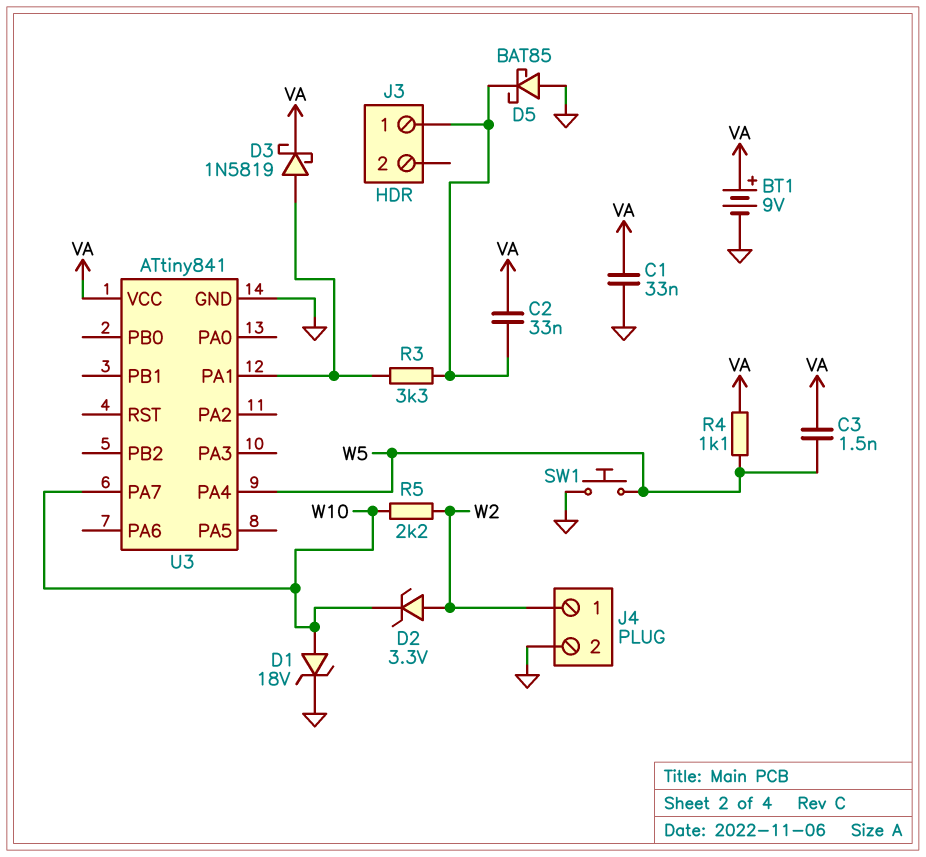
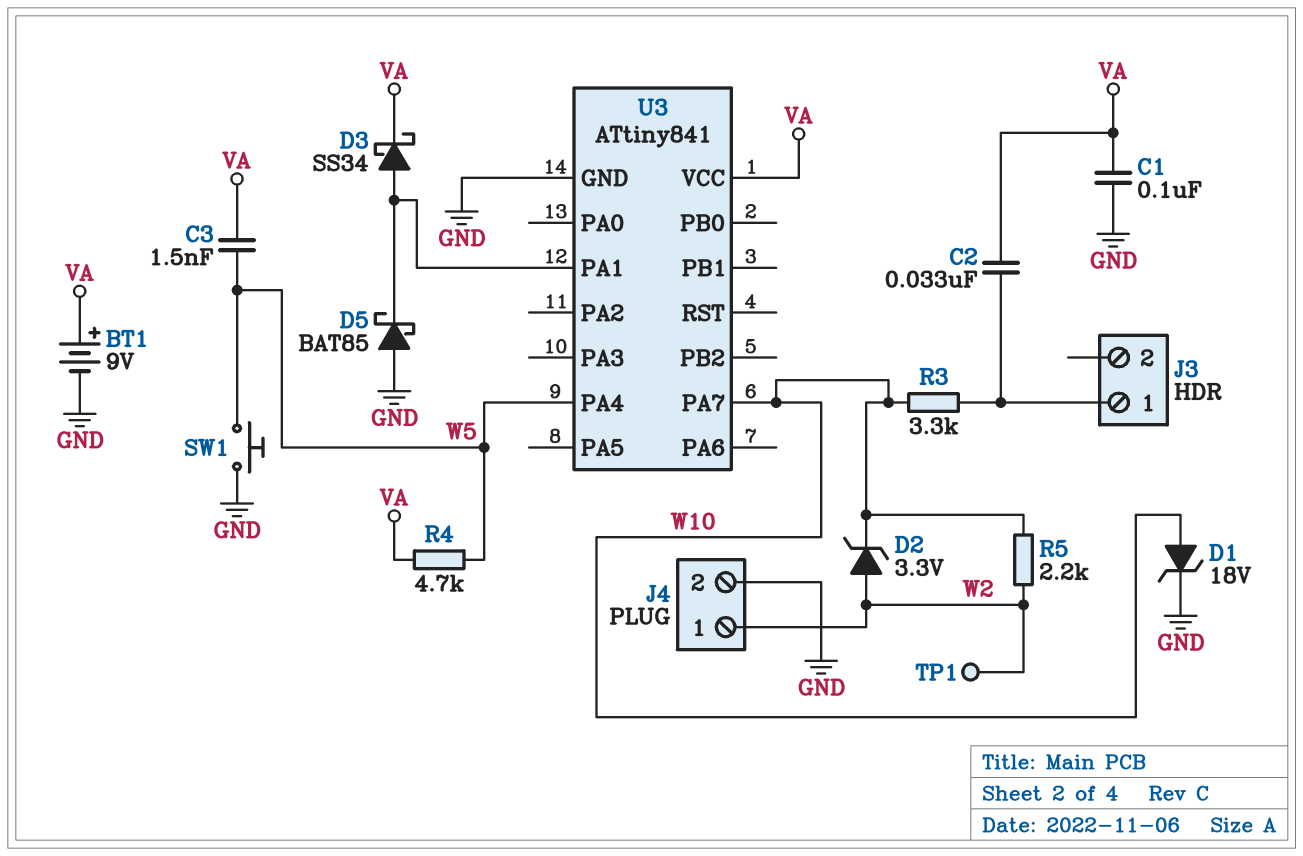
C1: 33nF (GND, VA) -> 100nF (GND, VA)
D3: schottky 1N5819 (A U3/PA1, K VA) -> schottky SS34 (A U3/PA1, K VA)
D5: schottky BAT85 (A GND, K J3/1) -> schottky BAT85 (A GND, K U3/PA1)
R3: 3.3k (J3/1, U3/PA1) -> 3.3k (J3/1, W10)
R4: 1.1k (VA, W5) -> 4.7k (VA, W5)
TP1: none -> test point (W2)

